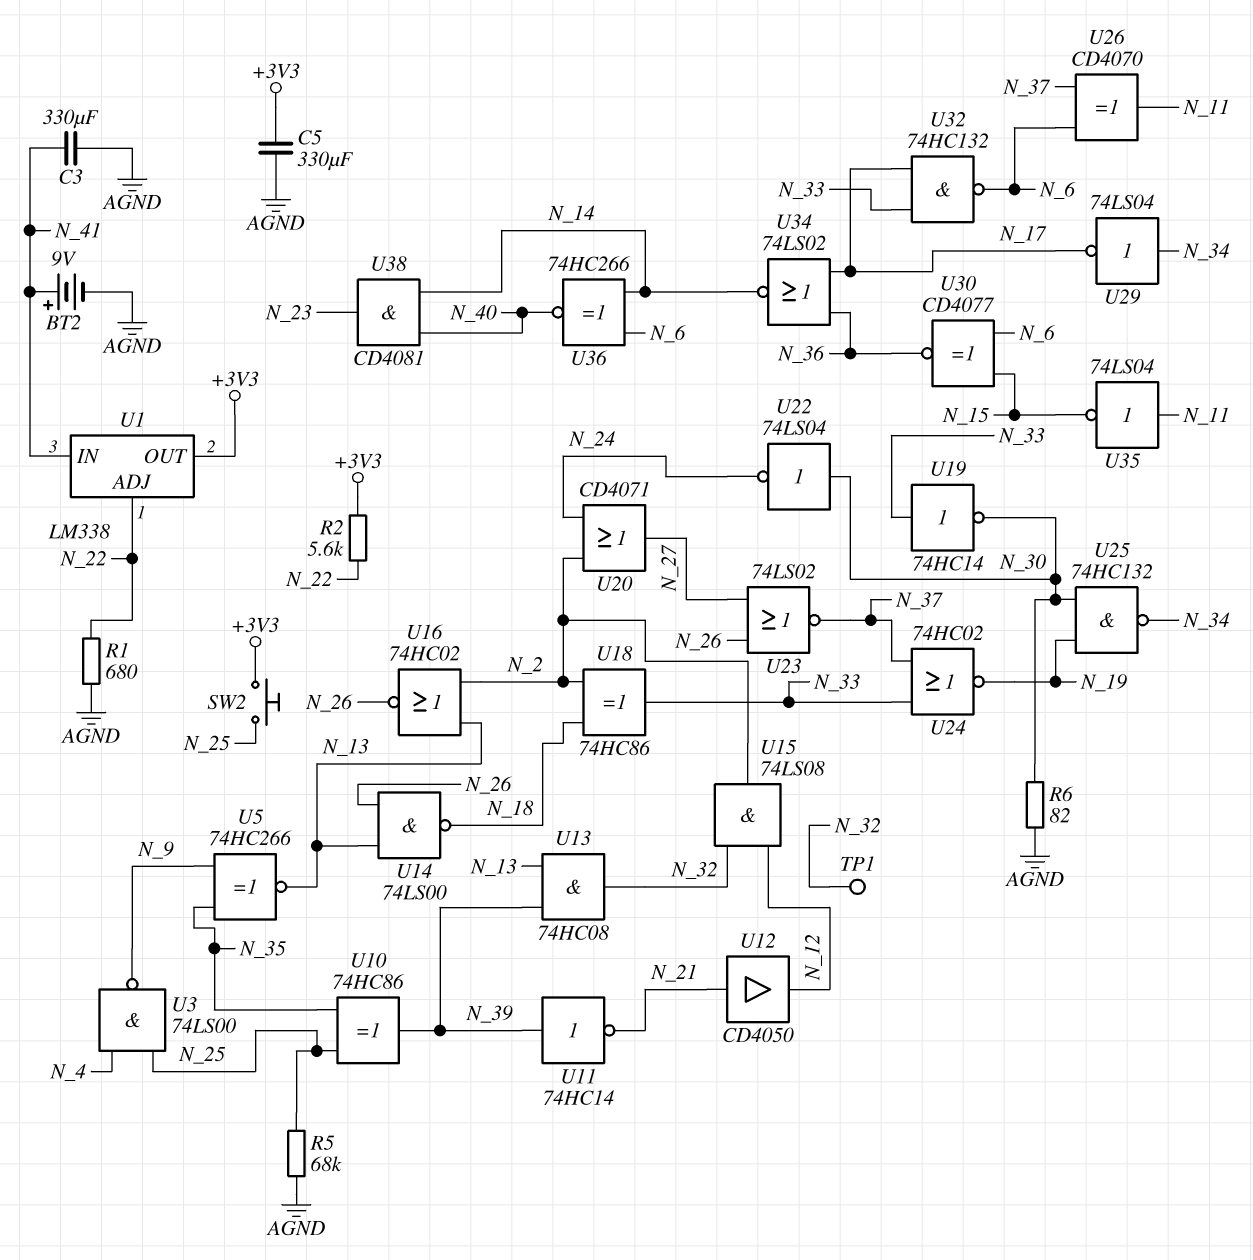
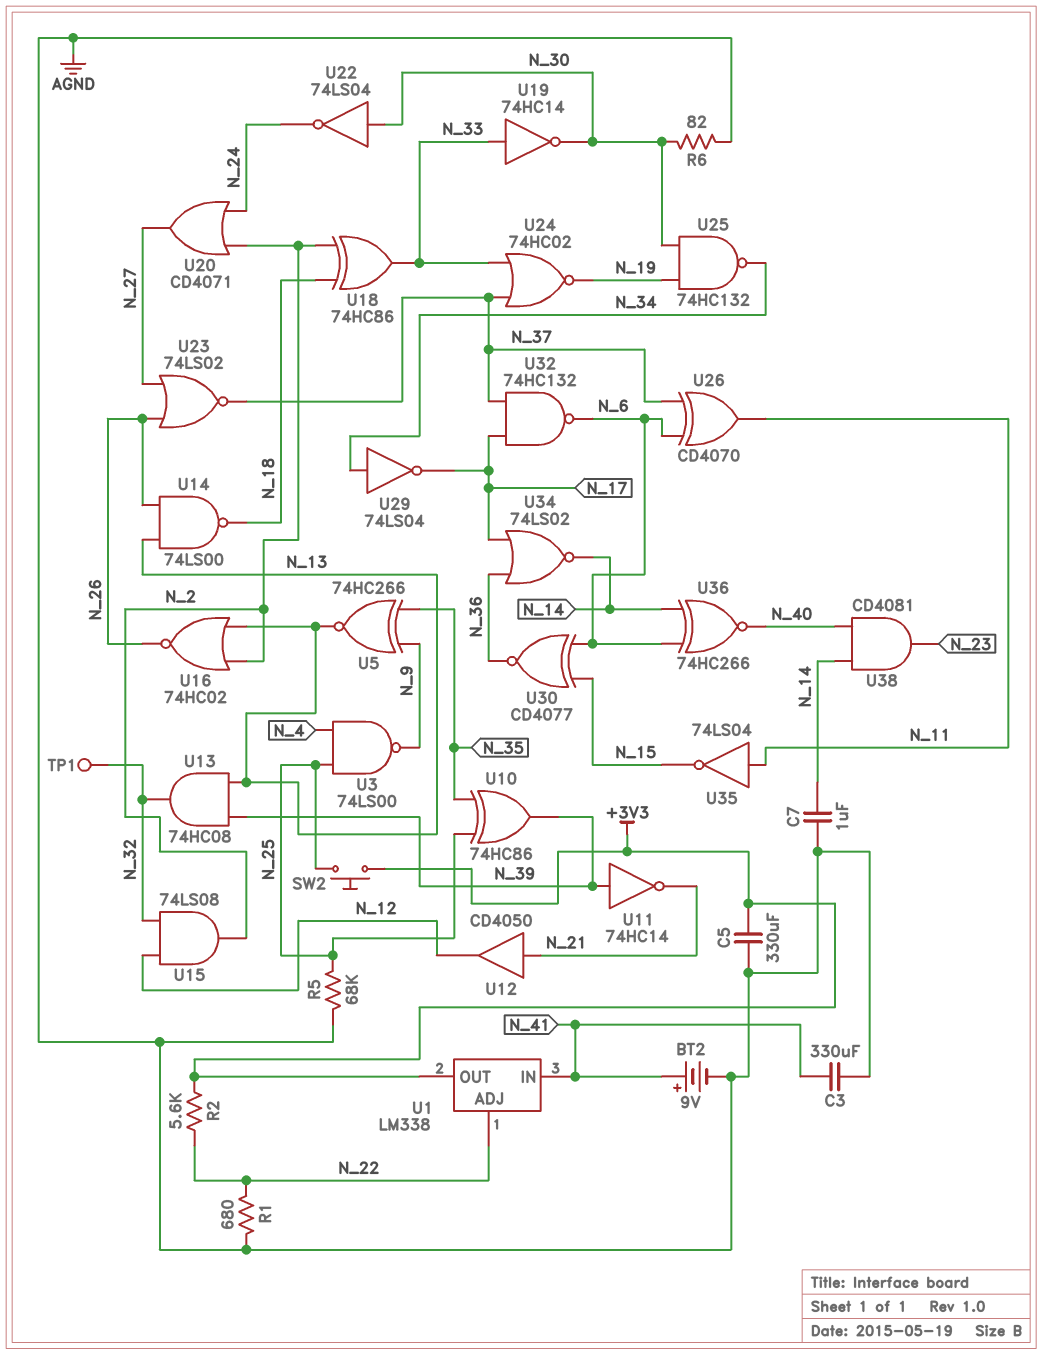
C7: none -> 1uF (AGND, N_14)
U32: NAND 74HC132 (in N_17, in N_33, out N_6) -> NAND 74HC132 (in N_17, in N_37, out N_6)

